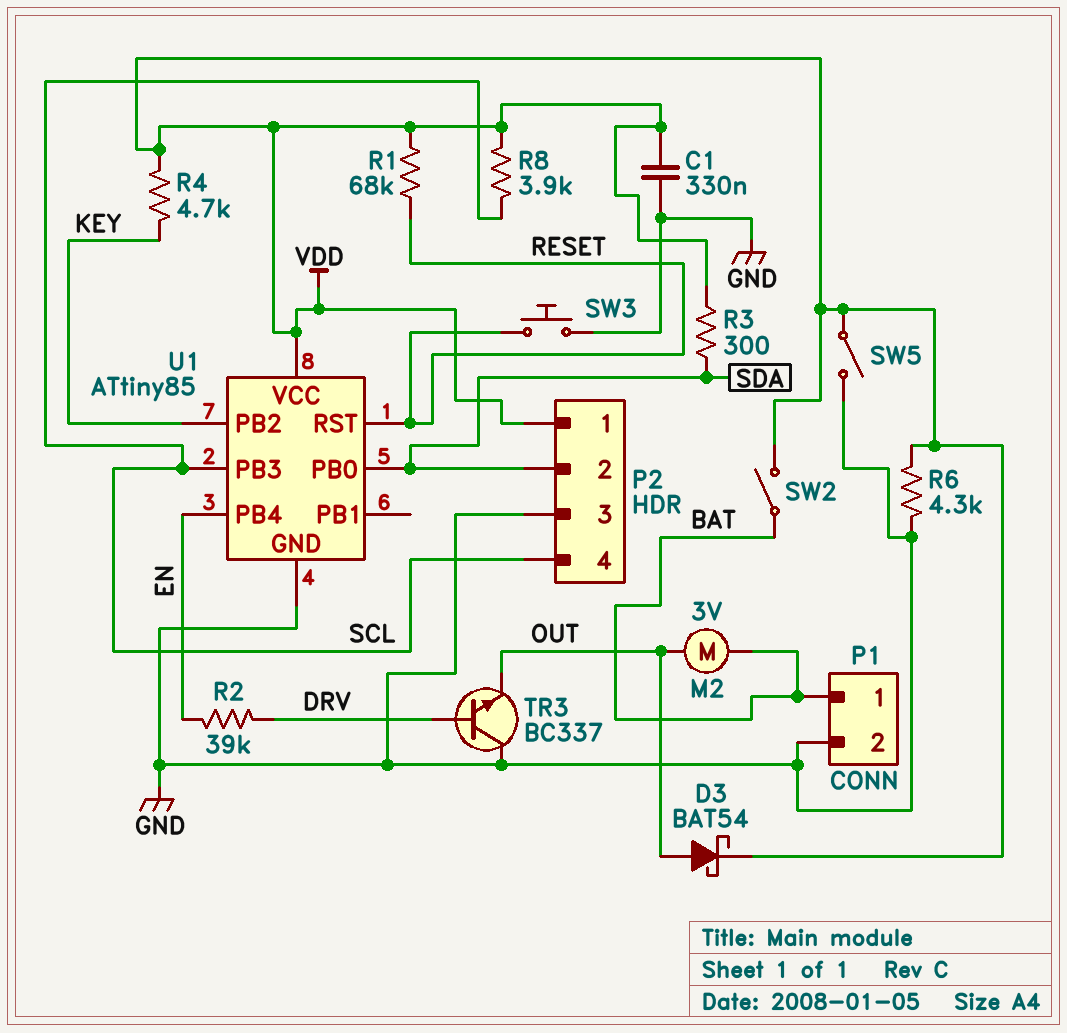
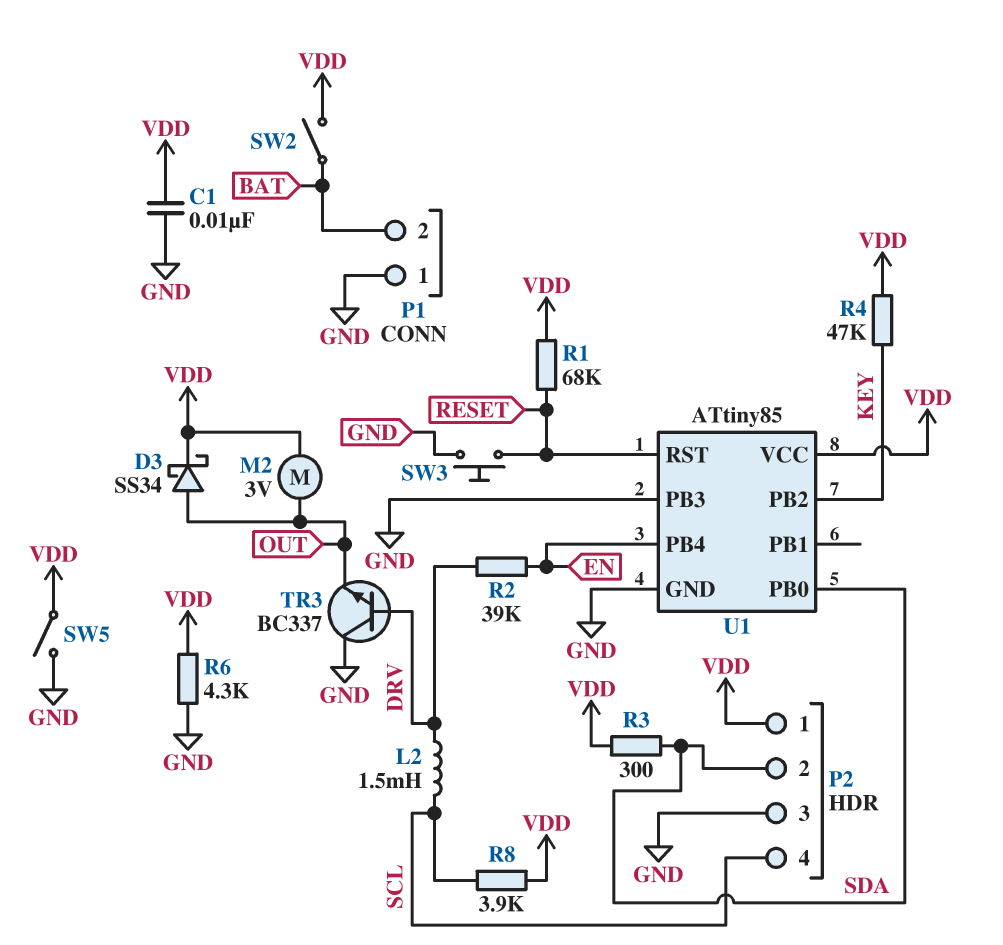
C1: 330nF (GND, VDD) -> 10nF (GND, VDD)
D3: schottky BAT54 (A OUT, K VDD) -> schottky SS34 (A OUT, K VDD)
L2: none -> 1.5mH (DRV, SCL)
M2: motor 3V (BAT, OUT) -> motor 3V (OUT, VDD)
P1 pin 1: BAT -> GND
P1 pin 2: GND -> BAT
R4: 4.7k (KEY, VDD) -> 47k (KEY, VDD)
U1 pin PB3: SCL -> GND

